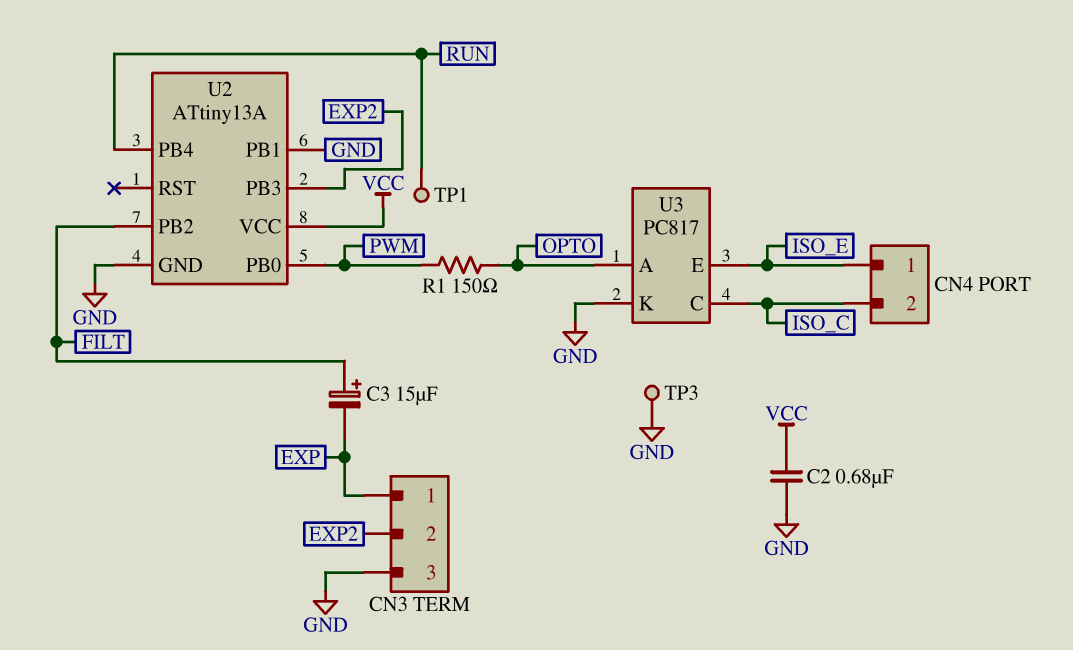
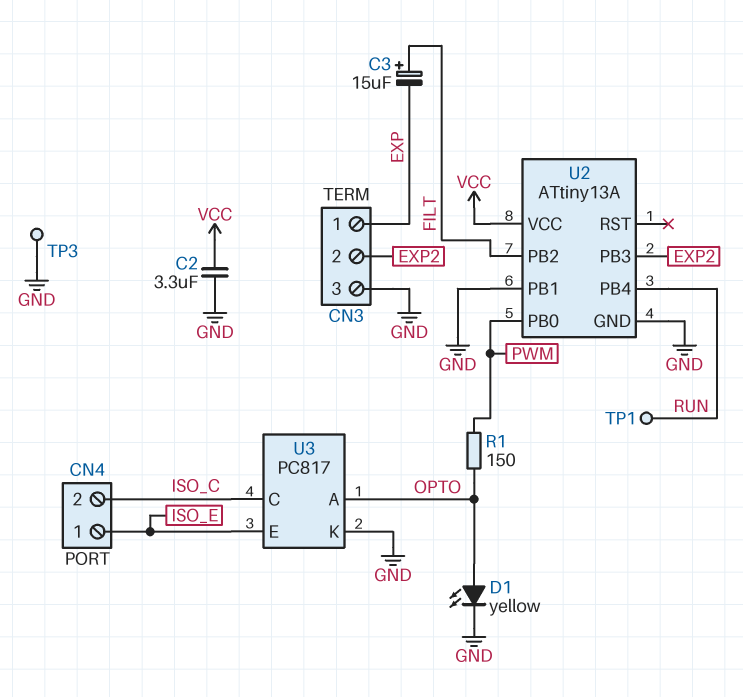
C2: 680nF (GND, VCC) -> 3.3uF (GND, VCC)
D1: none -> LED yellow (A OPTO, K GND)

